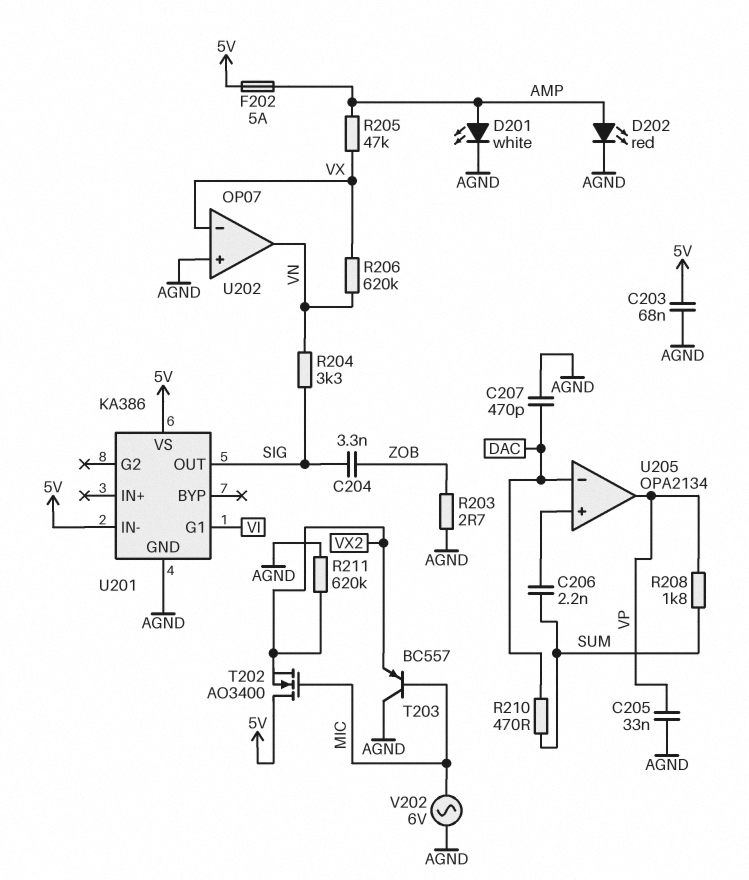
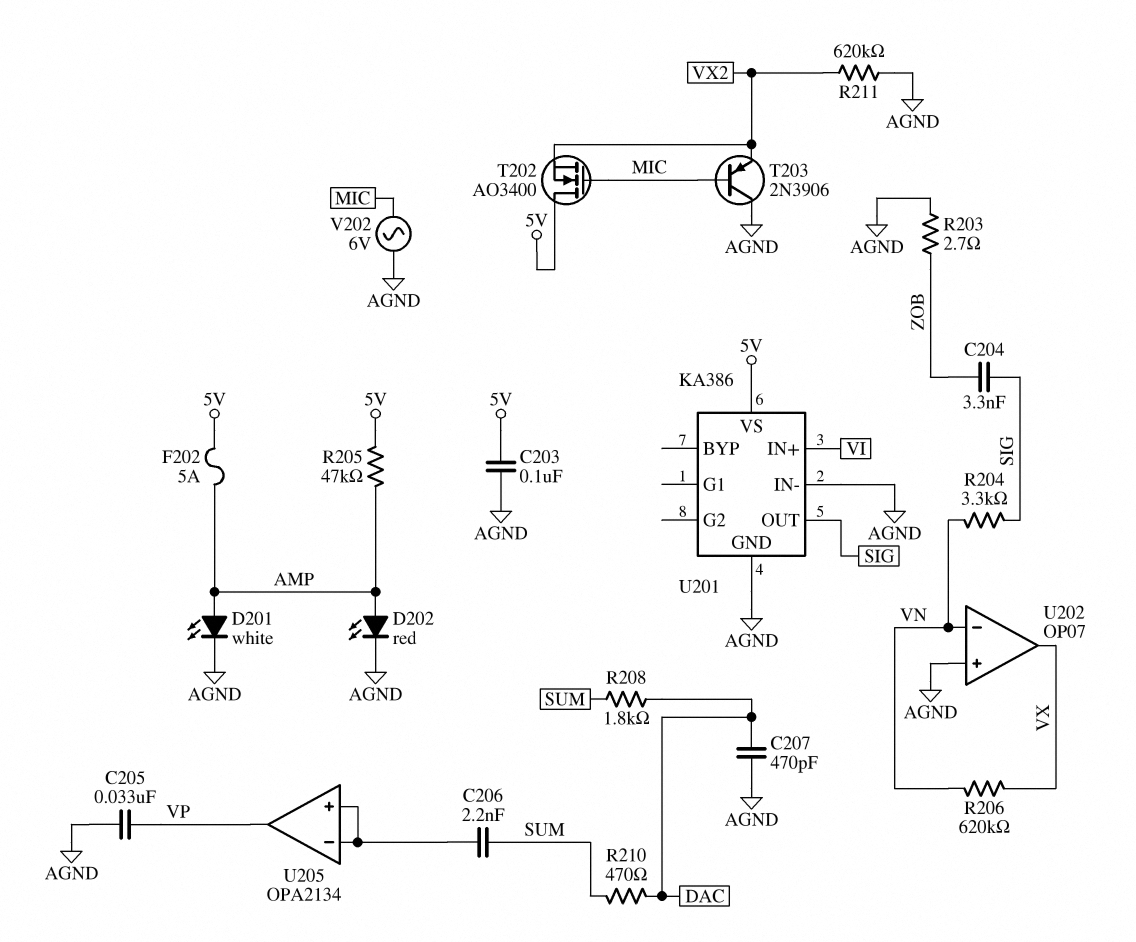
C203: 68nF (5V, AGND) -> 100nF (5V, AGND)
R205: 47k (AMP, VX) -> 47k (5V, AMP)
R208: 1.8k (SUM, VP) -> 1.8k (DAC, SUM)
T203: PNP BC557 (B MIC, C AGND, E VX2) -> PNP 2N3906 (B MIC, C AGND, E VX2)
U201 pin G1: VI -> none
U201 pin IN+: none -> VI
U201 pin IN-: 5V -> AGND
U202 pin in-: VX -> VN
U202 pin out: VN -> VX
U205 pin in-: DAC -> U205/in+

